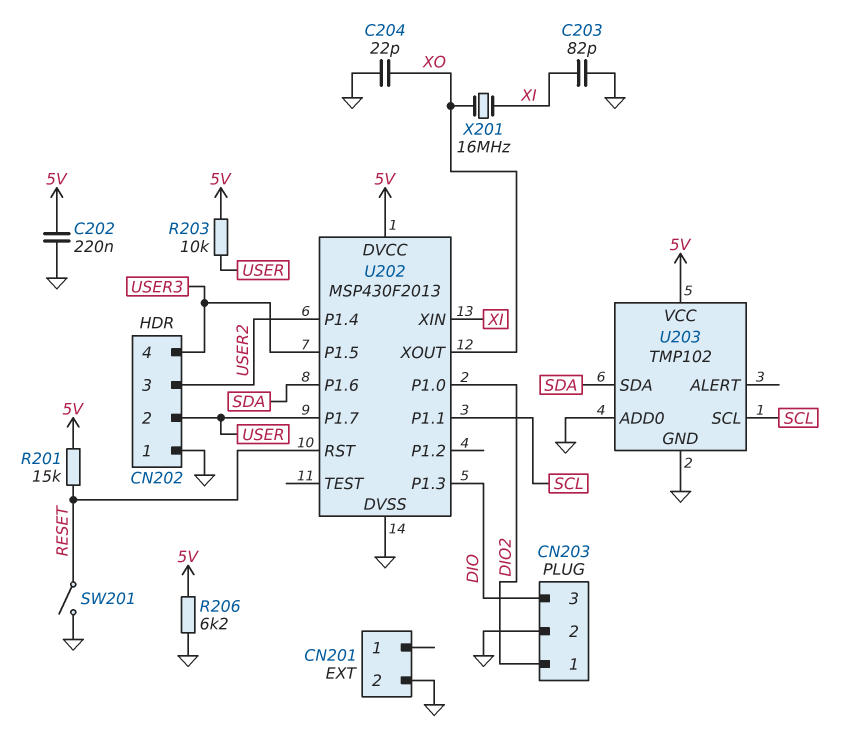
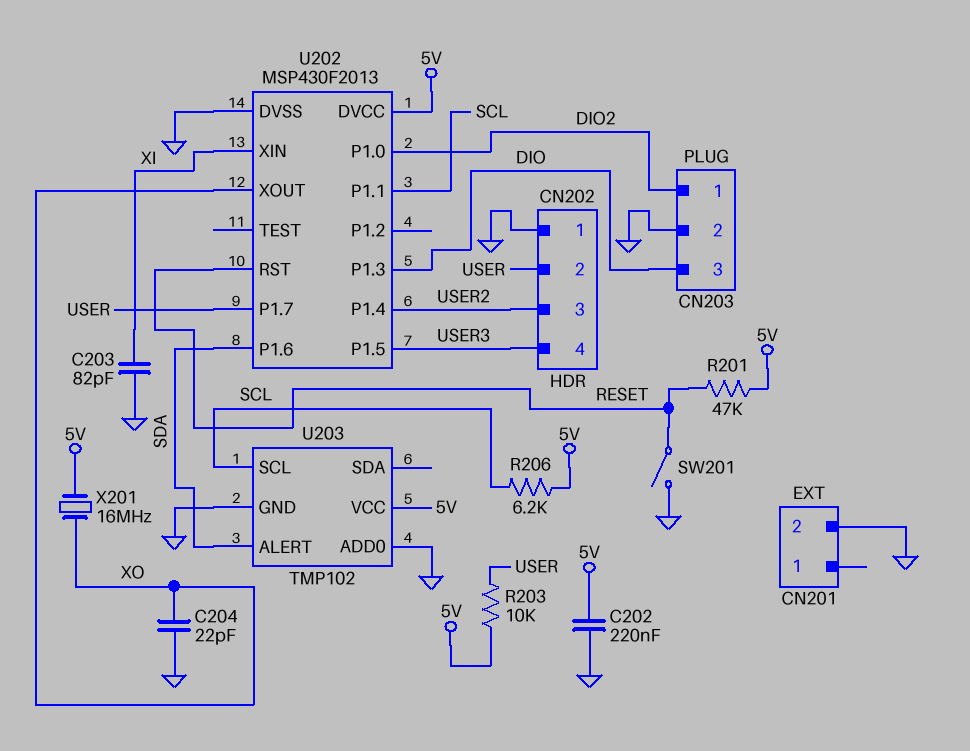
R201: 15k (5V, RESET) -> 47k (5V, RESET)
R206: 6.2k (5V, GND) -> 6.2k (5V, SCL)
U203 pin ALERT: none -> SDA
U203 pin SDA: SDA -> none
X201: 16MHz (XI, XO) -> 16MHz (5V, XO)

